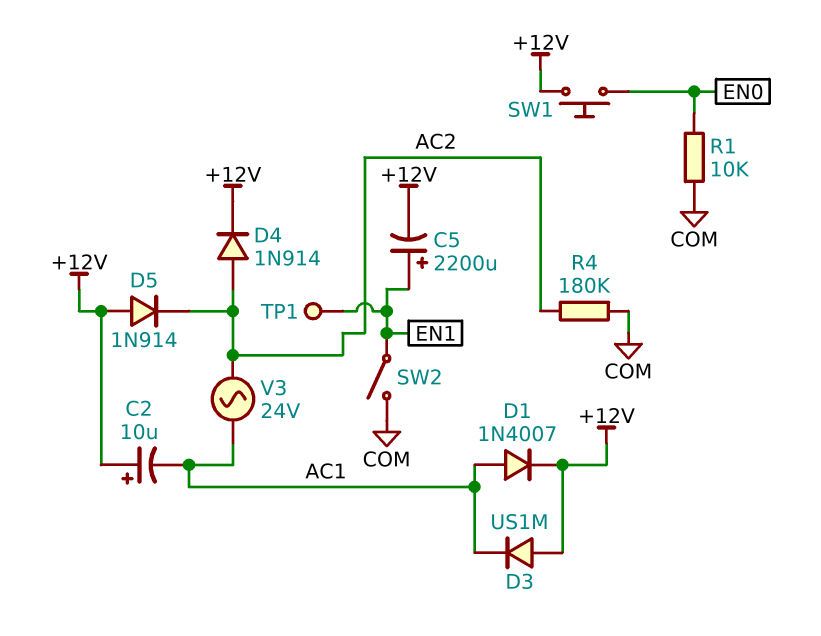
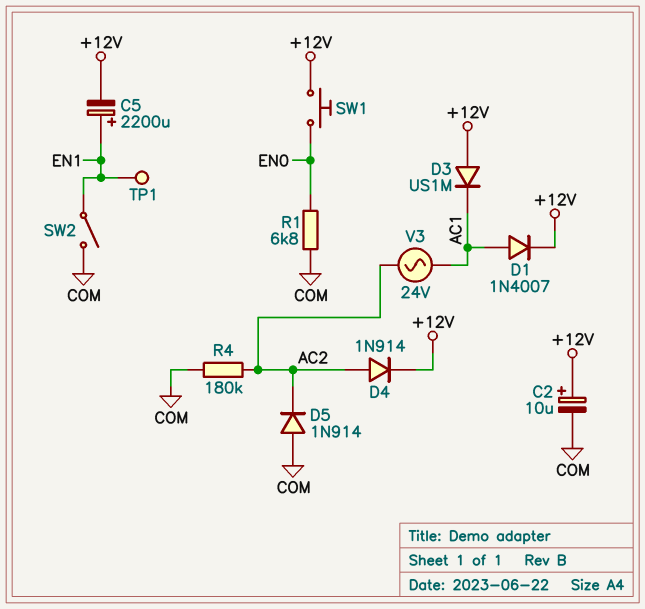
C2: 10uF (plus +12V, minus AC1) -> 10uF (plus +12V, minus COM)
D5: diode 1N914 (A +12V, K AC2) -> diode 1N914 (A COM, K AC2)
R1: 10k (COM, EN0) -> 6.8k (COM, EN0)

